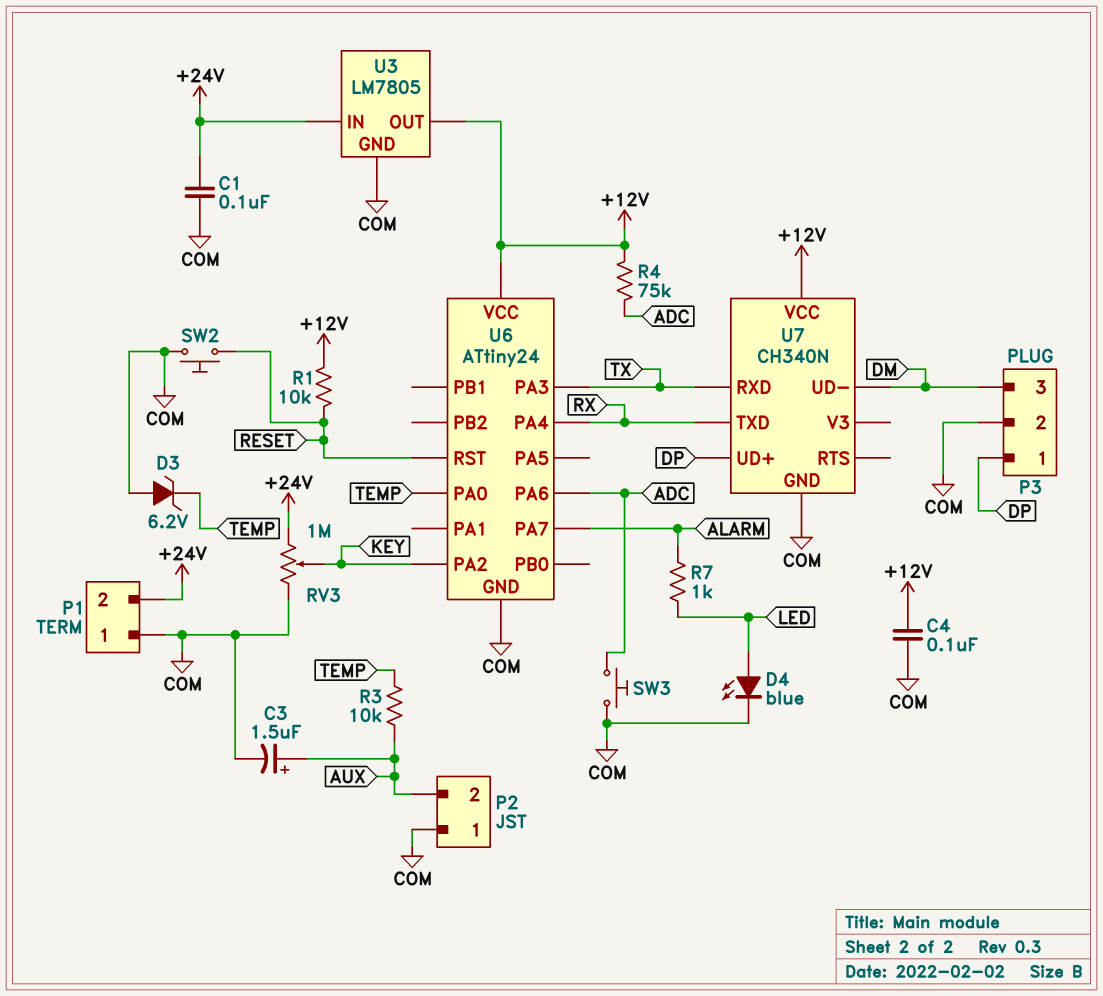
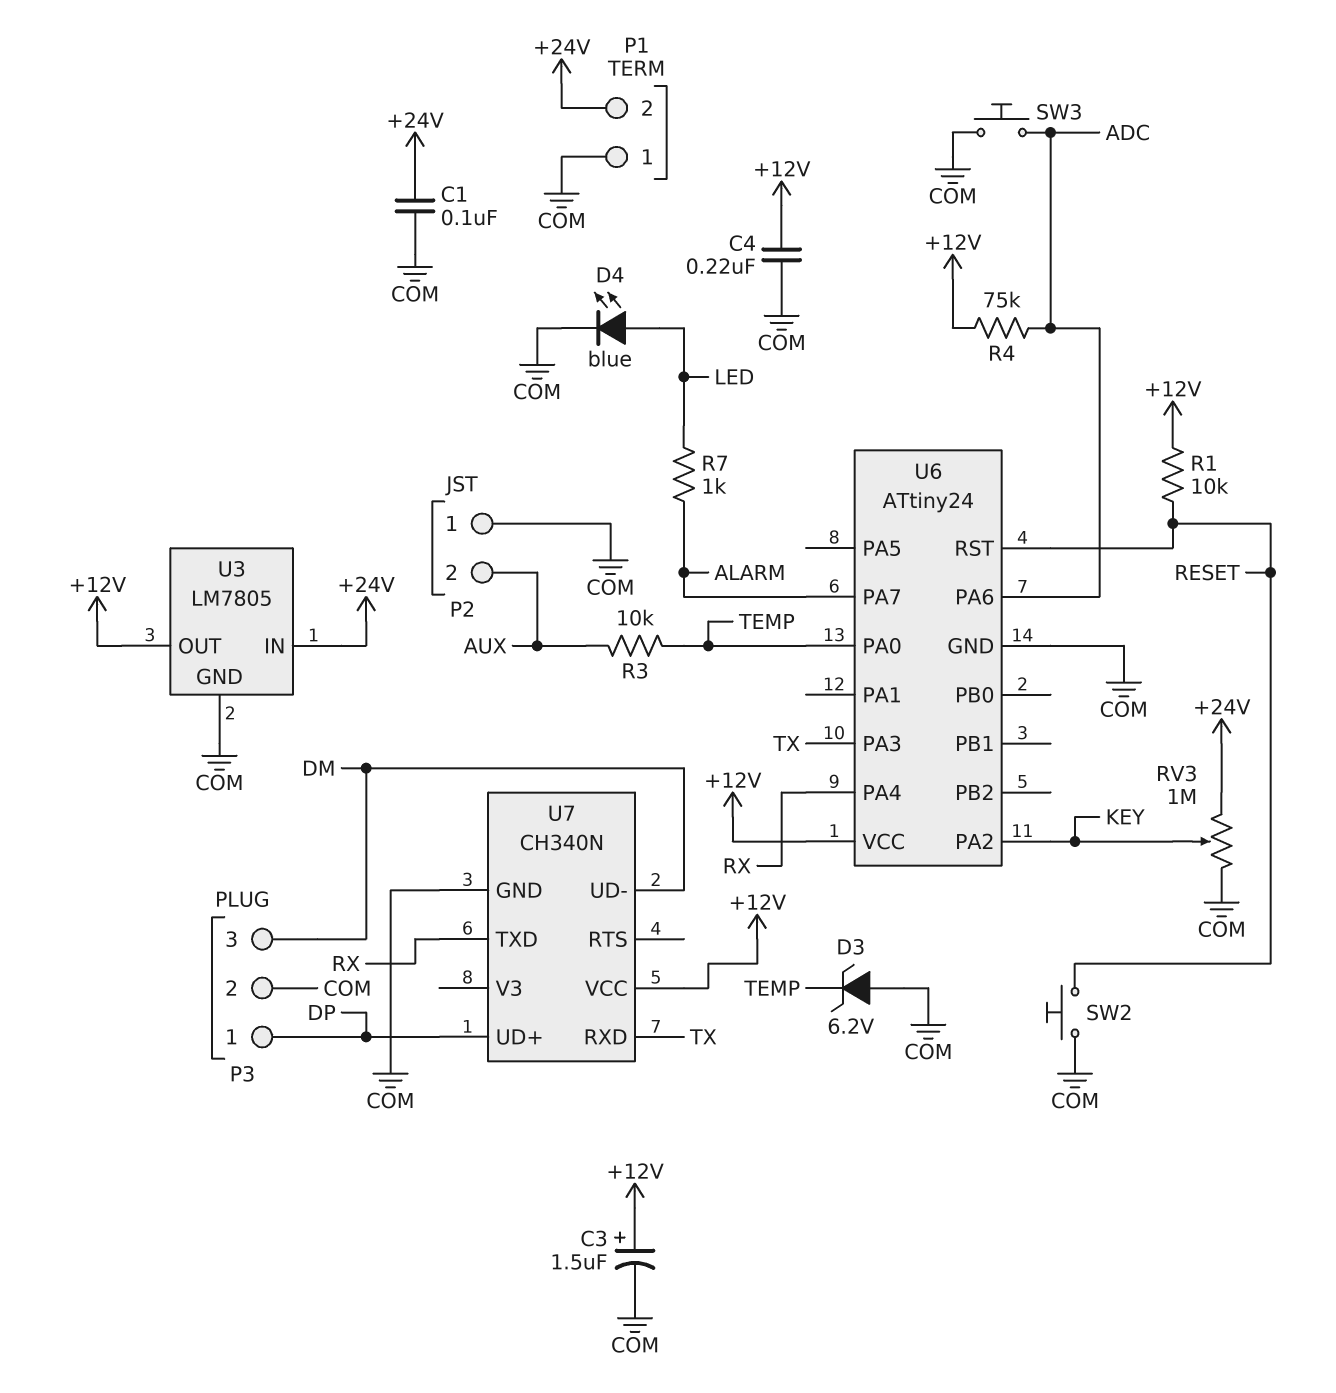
C3: 1.5uF (plus AUX, minus COM) -> 1.5uF (plus +12V, minus COM)
C4: 100nF (+12V, COM) -> 220nF (+12V, COM)

